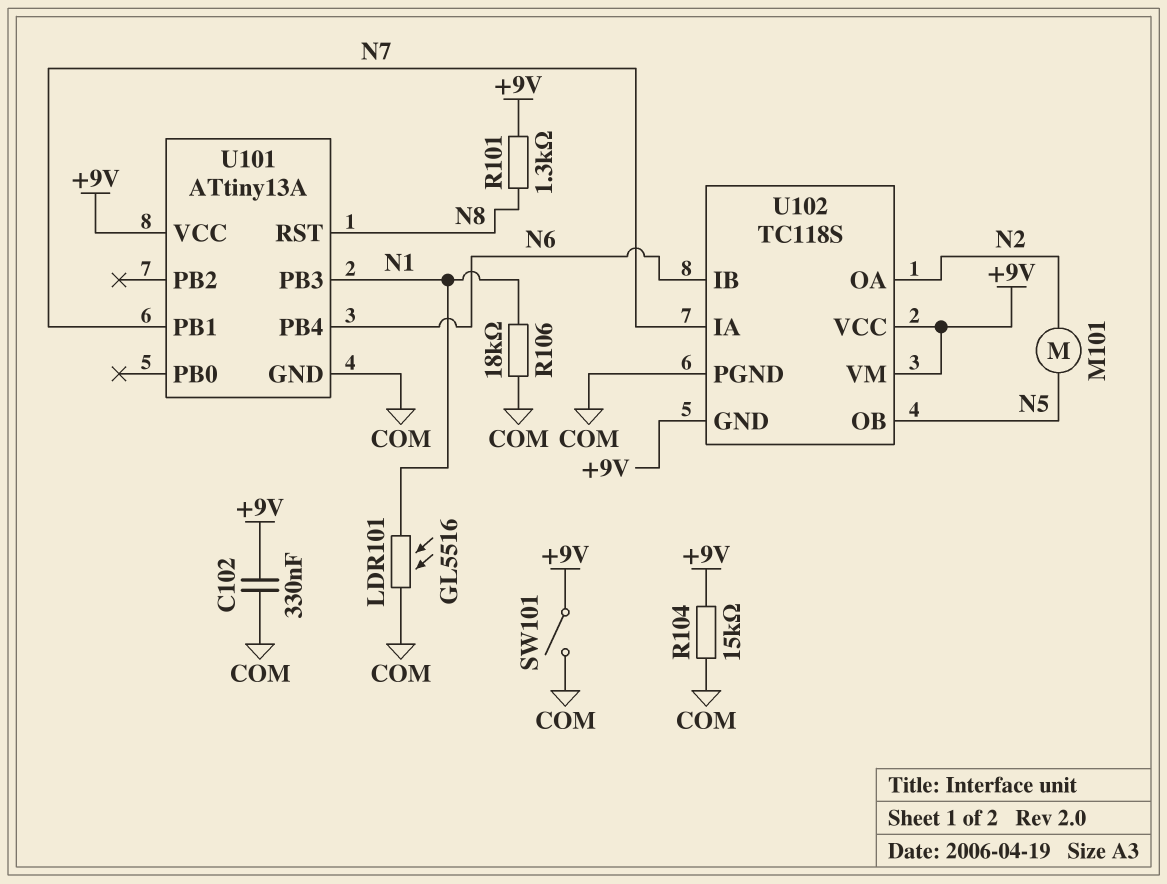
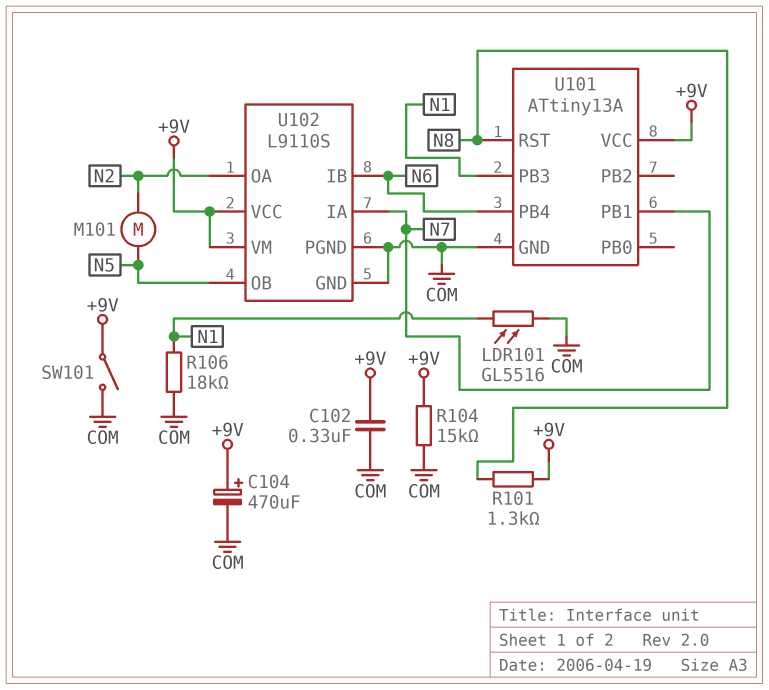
C104: none -> 470uF (plus +9V, minus COM)
U102: TC118S -> L9110S
U102 pin GND: +9V -> COM

